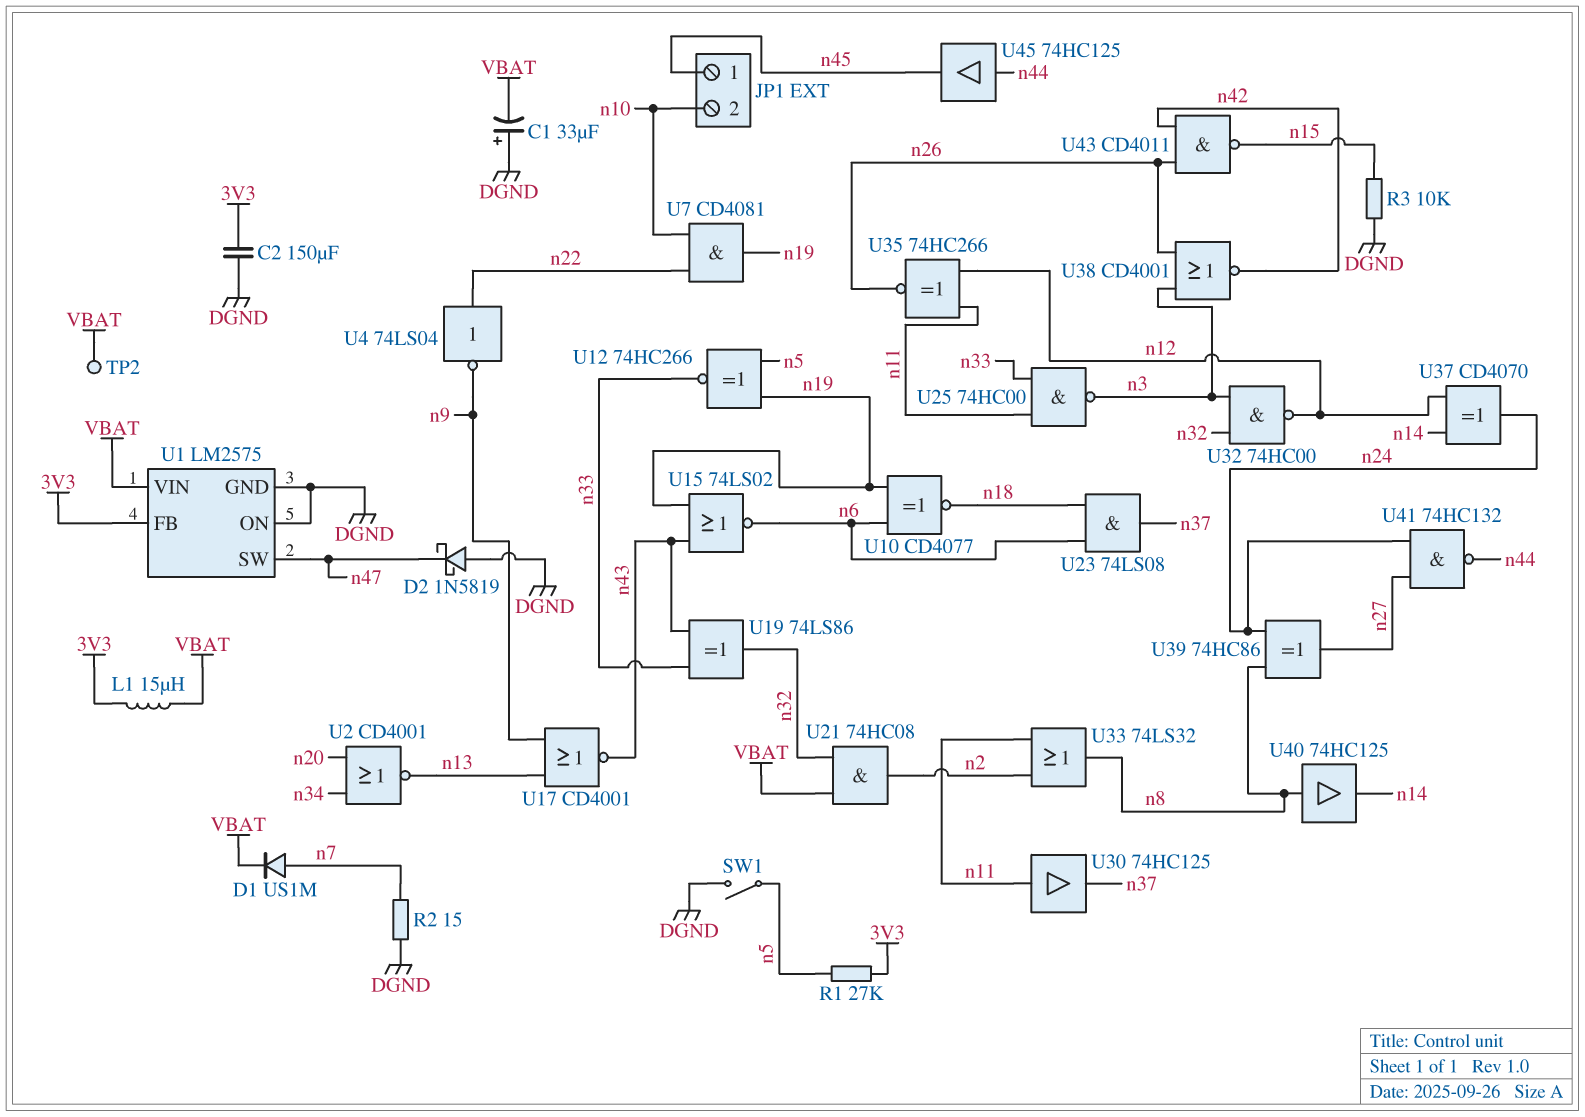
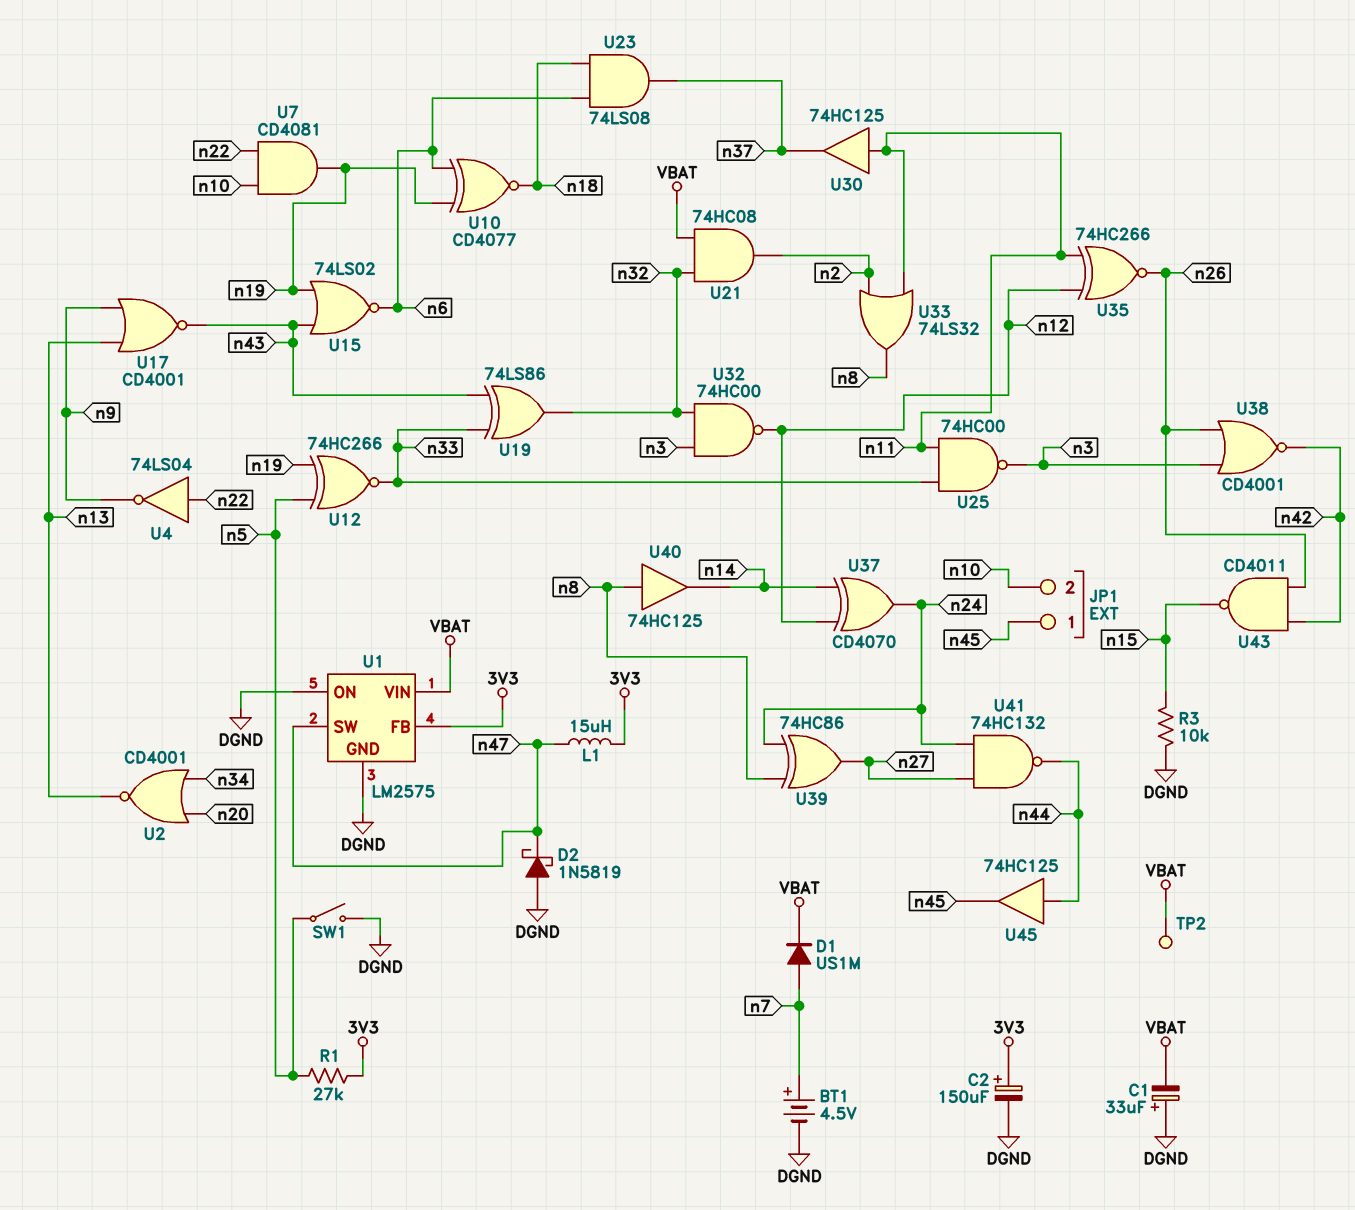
BT1: none -> 4.5V (plus n7, minus DGND)
C2: 150uF (3V3, DGND) -> 150uF (plus 3V3, minus DGND)
L1: 15uH (3V3, VBAT) -> 15uH (3V3, n47)
R2: 15 (DGND, n7) -> none

